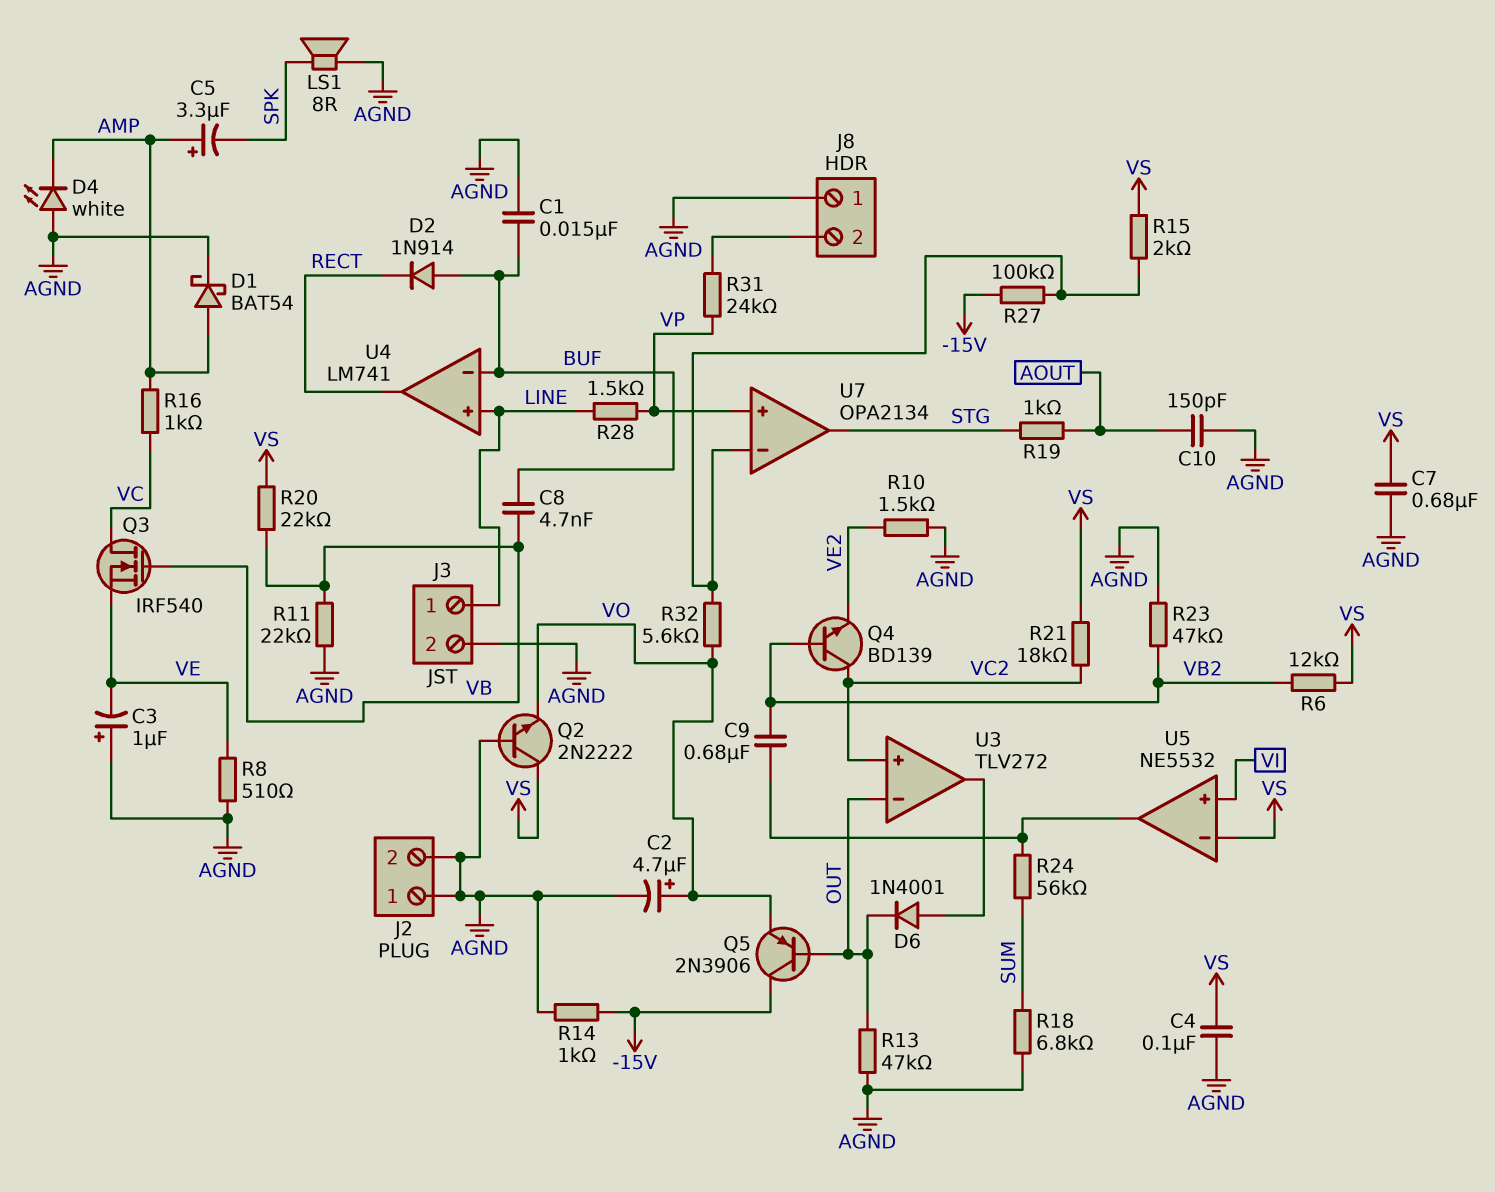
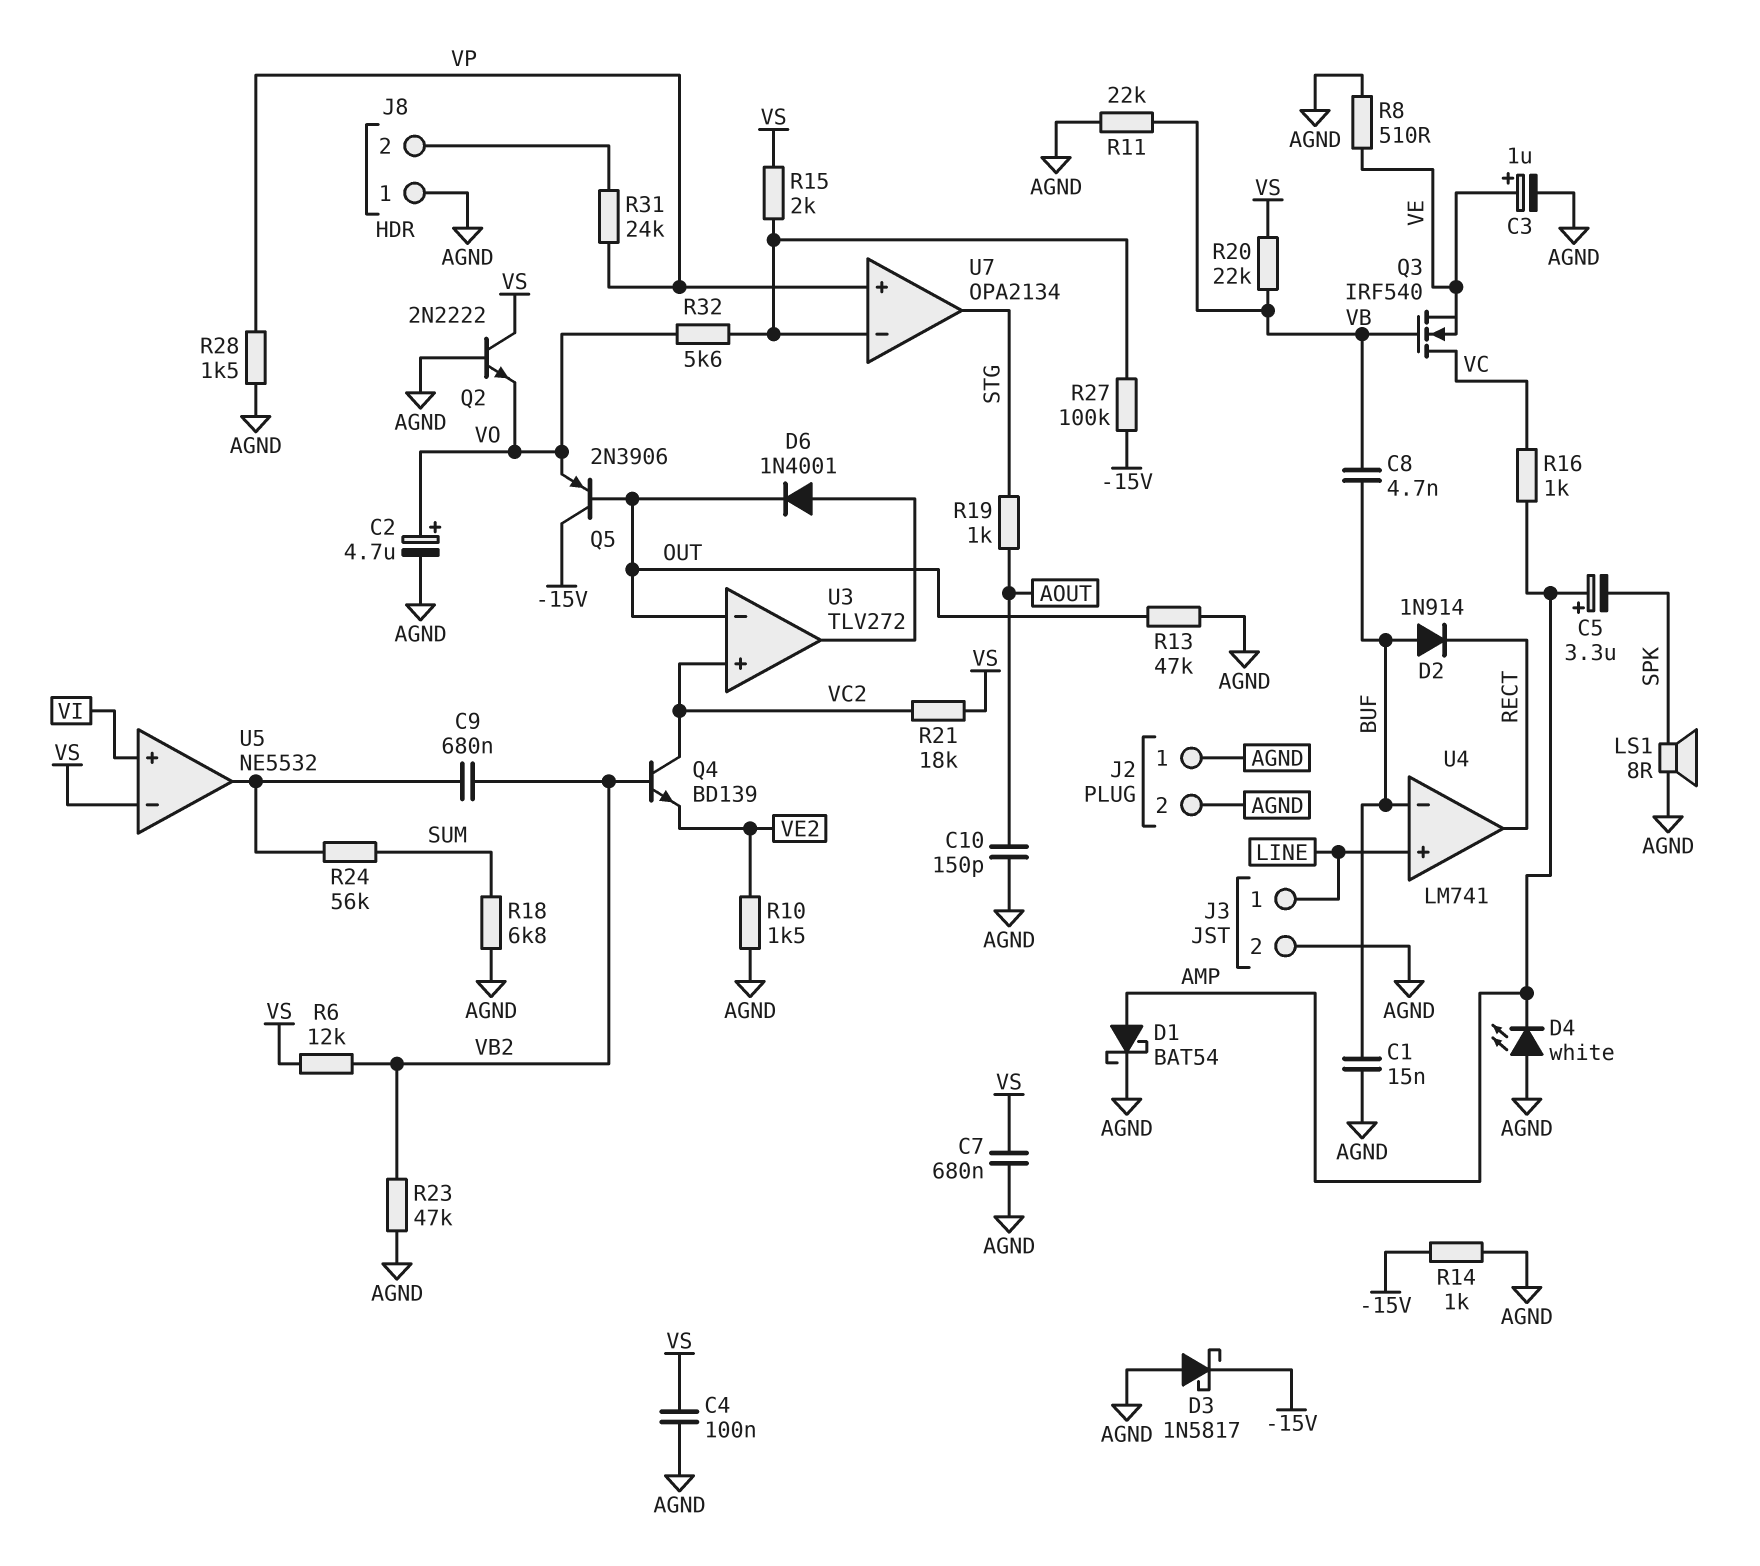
C3: 1uF (plus AGND, minus VE) -> 1uF (plus VE, minus AGND)
D3: none -> schottky 1N5817 (A AGND, K -15V)
R28: 1.5k (LINE, VP) -> 1.5k (AGND, VP)

